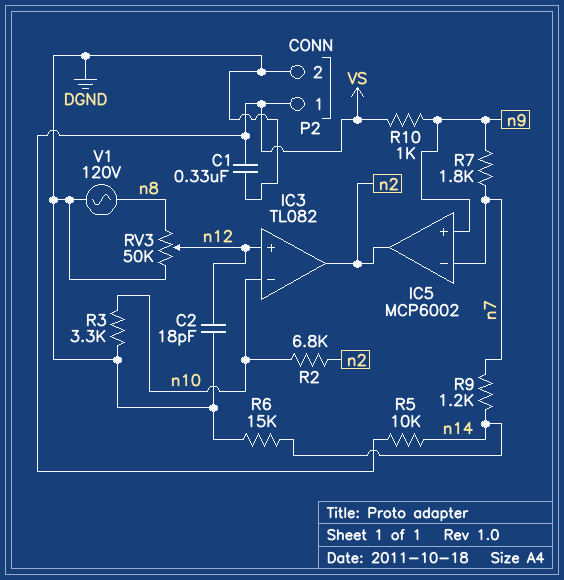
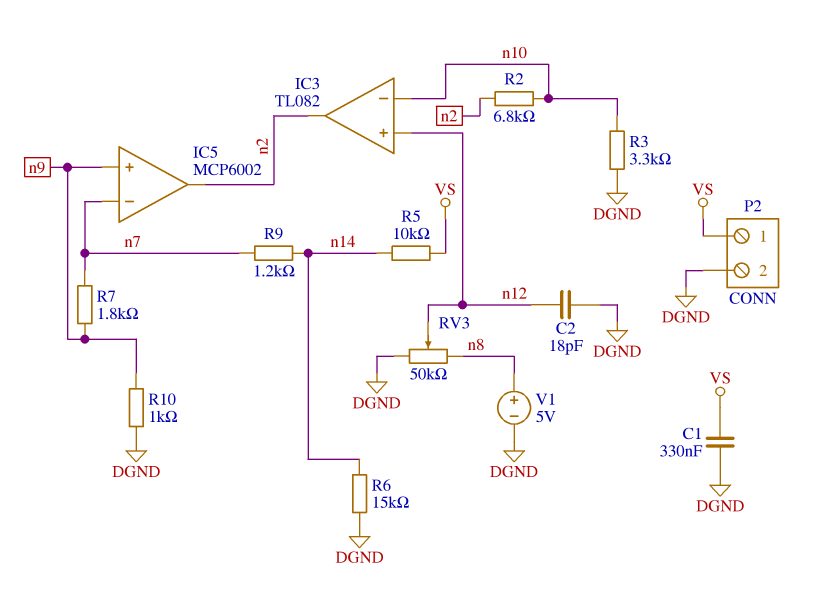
R10: 1k (VS, n9) -> 1k (DGND, n9)
V1: AC 120V (DGND, n8) -> 5V (plus n8, minus DGND)

